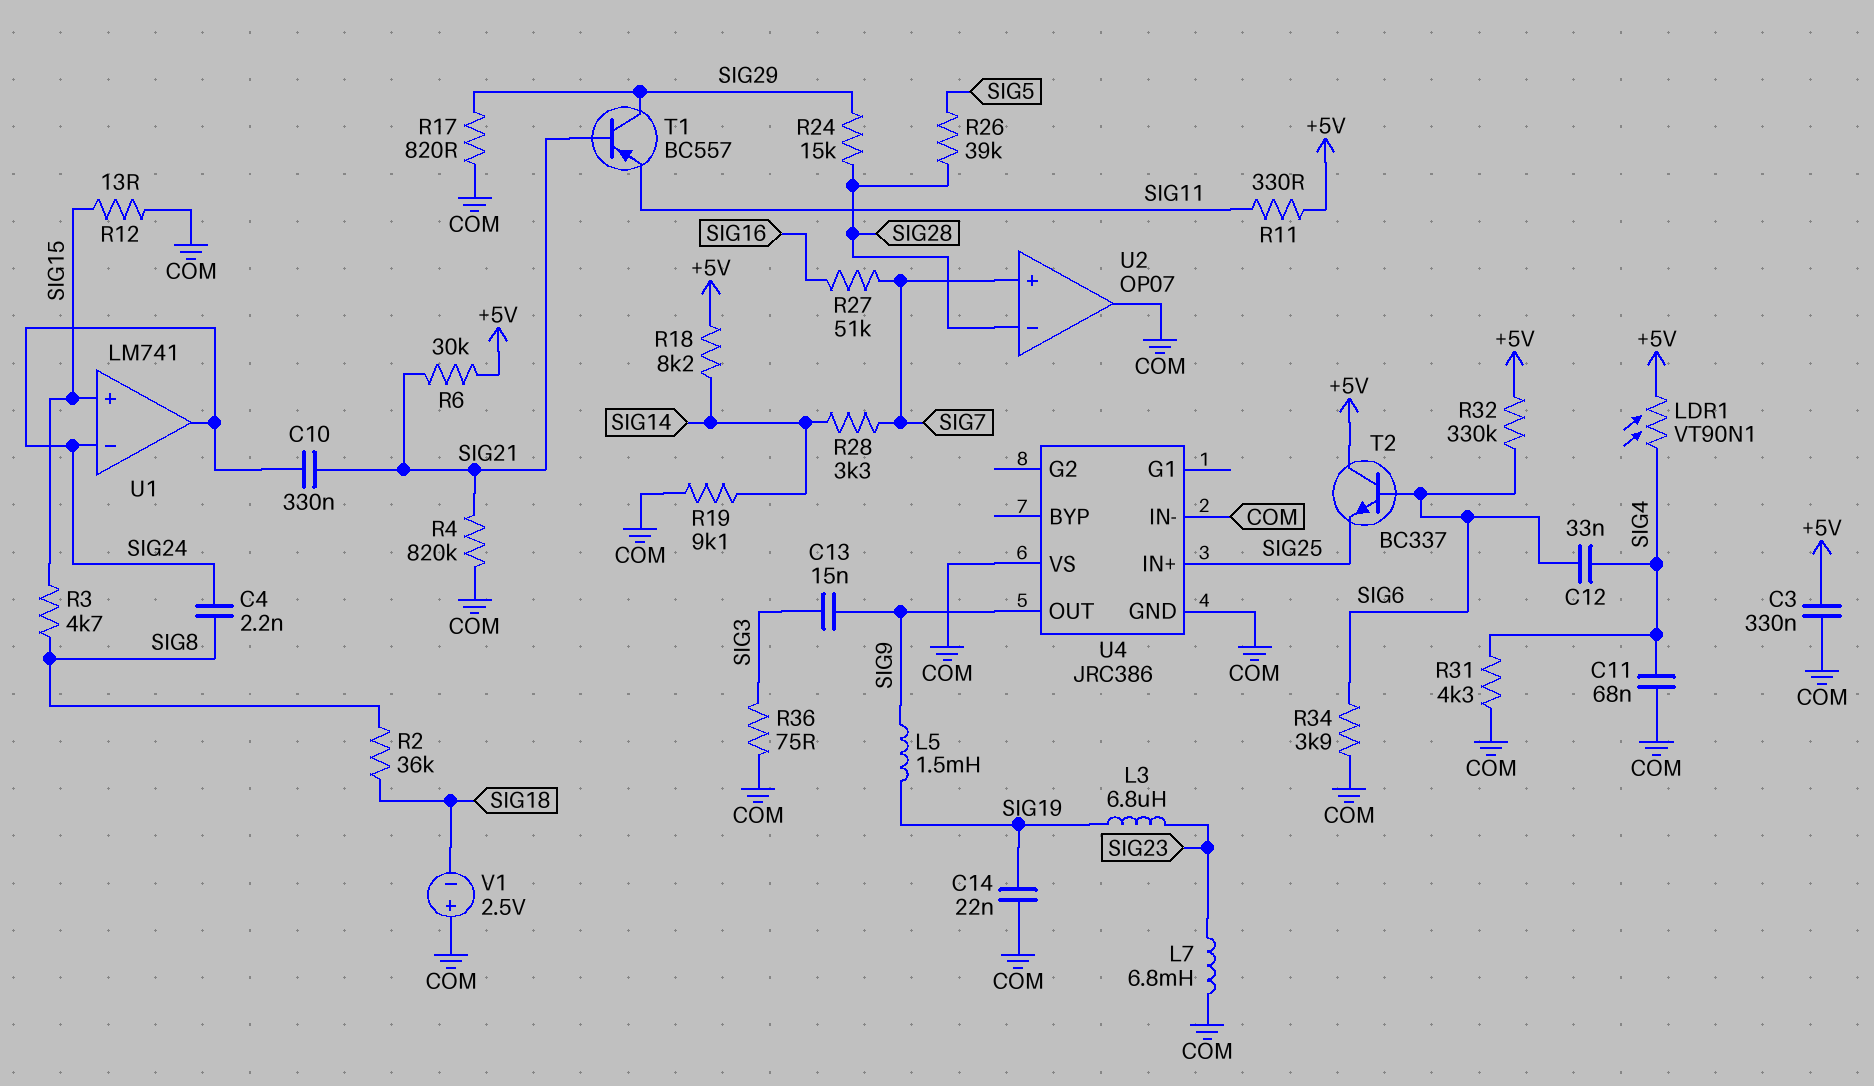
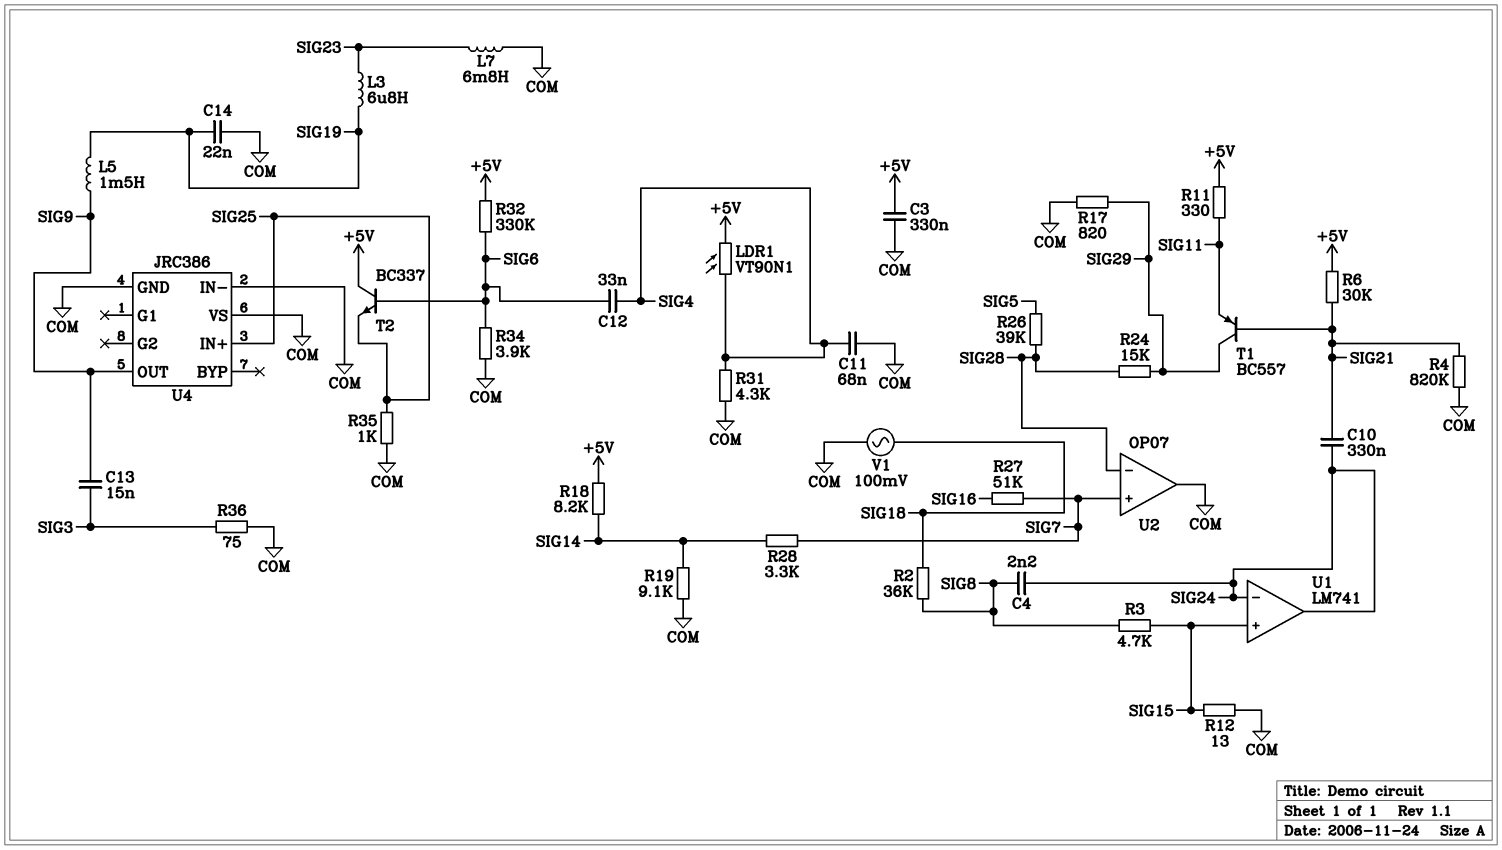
R35: none -> 1k (COM, SIG25)
V1: 2.5V (plus COM, minus SIG18) -> AC 100mV (COM, SIG18)

